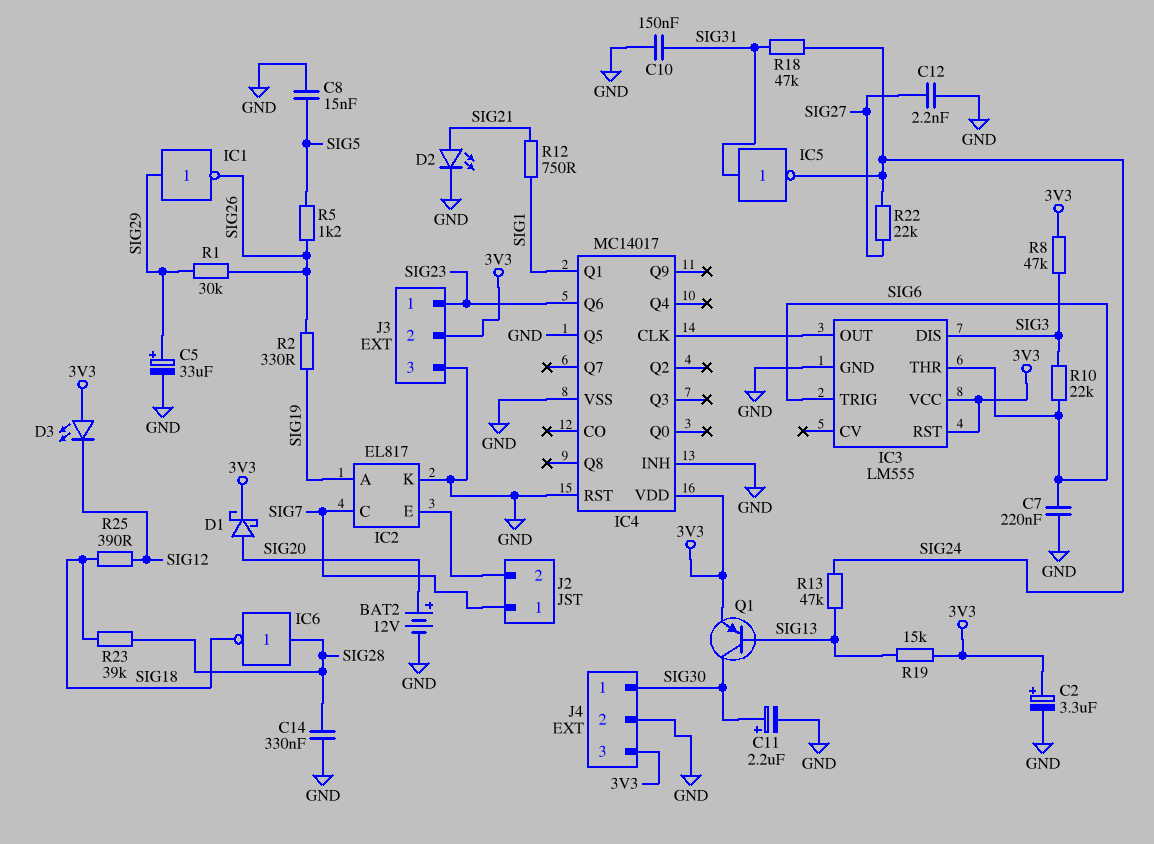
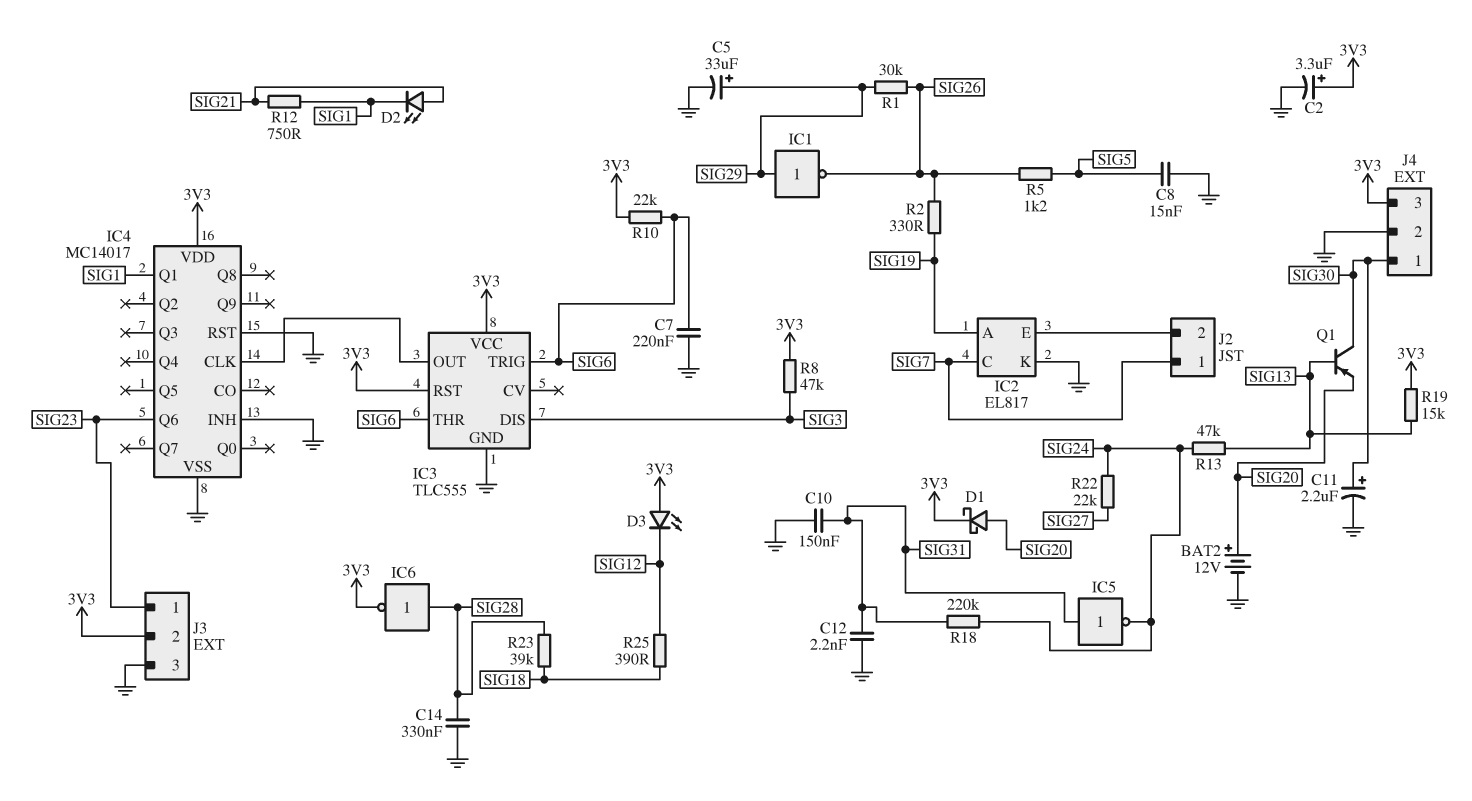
C12: 2.2nF (GND, SIG27) -> 2.2nF (GND, SIG31)
D2: LED (A SIG21, K GND) -> LED (A SIG21, K SIG1)
IC3: LM555 -> TLC555
IC4 pin Q5: GND -> none
IC6: NOT (in SIG28, out SIG18) -> NOT (in SIG28, out 3V3)
Q1: PNP (B SIG13, C SIG30, E 3V3) -> PNP (B SIG13, C SIG30, E SIG20)
R10: 22k (SIG3, SIG6) -> 22k (3V3, SIG6)
R18: 47k (SIG24, SIG31) -> 220k (SIG24, SIG31)

